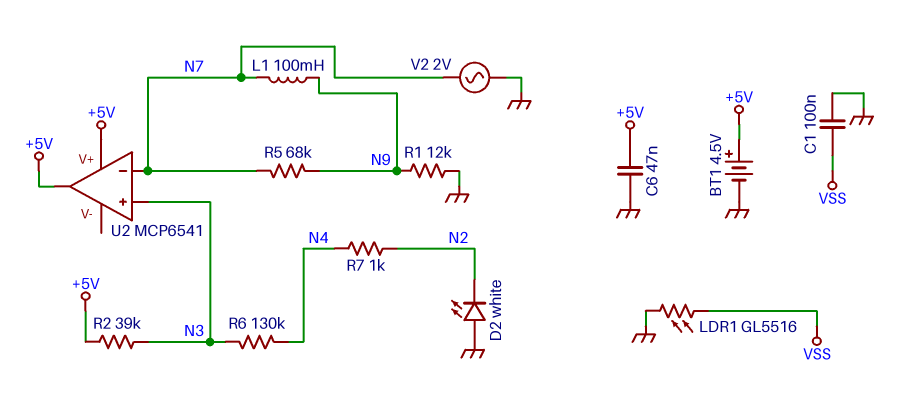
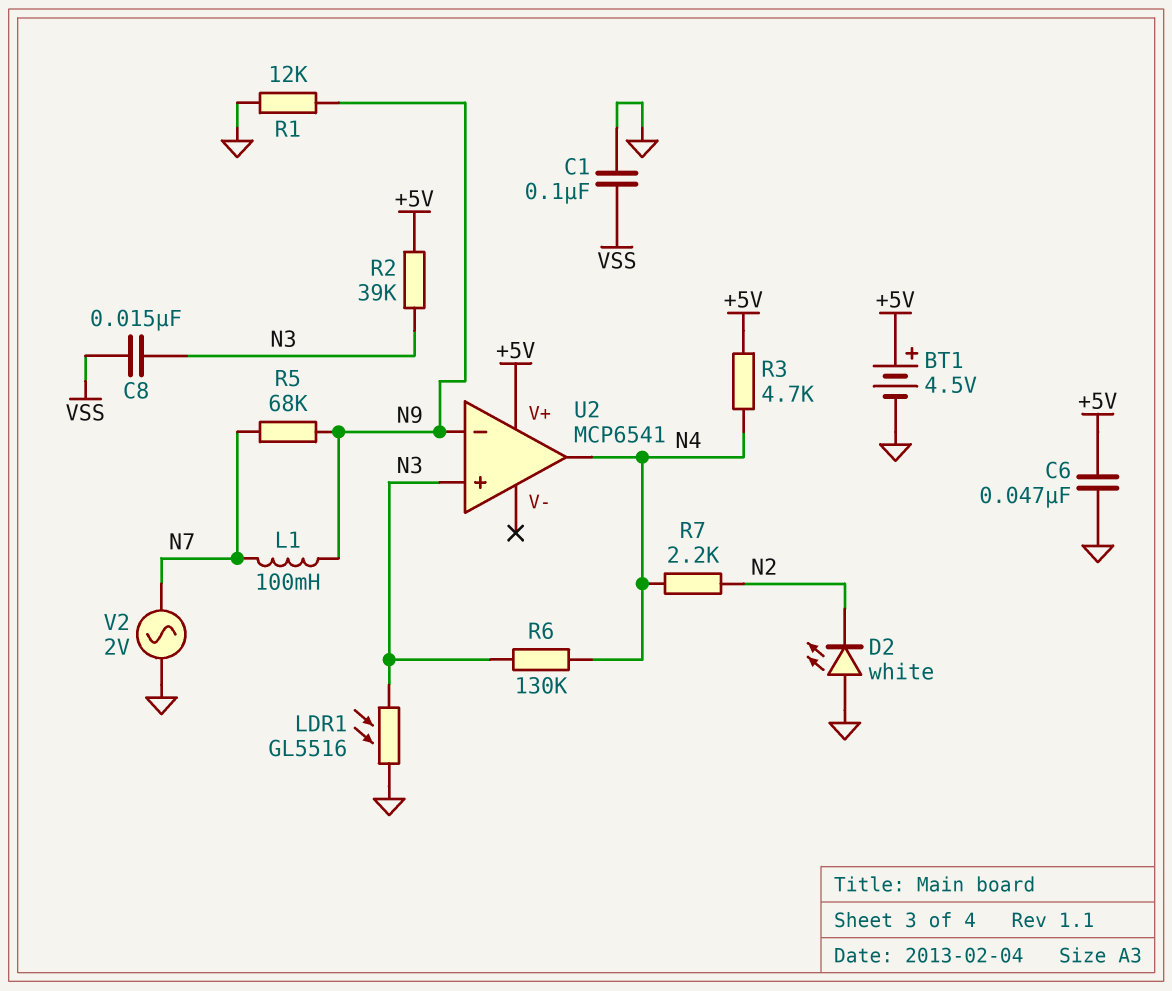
C8: none -> 15nF (N3, VSS)
LDR1: GL5516 (GND, VSS) -> GL5516 (GND, N3)
R3: none -> 4.7k (+5V, N4)
R7: 1k (N2, N4) -> 2.2k (N2, N4)
U2 pin in-: N7 -> N9
U2 pin out: +5V -> N4

